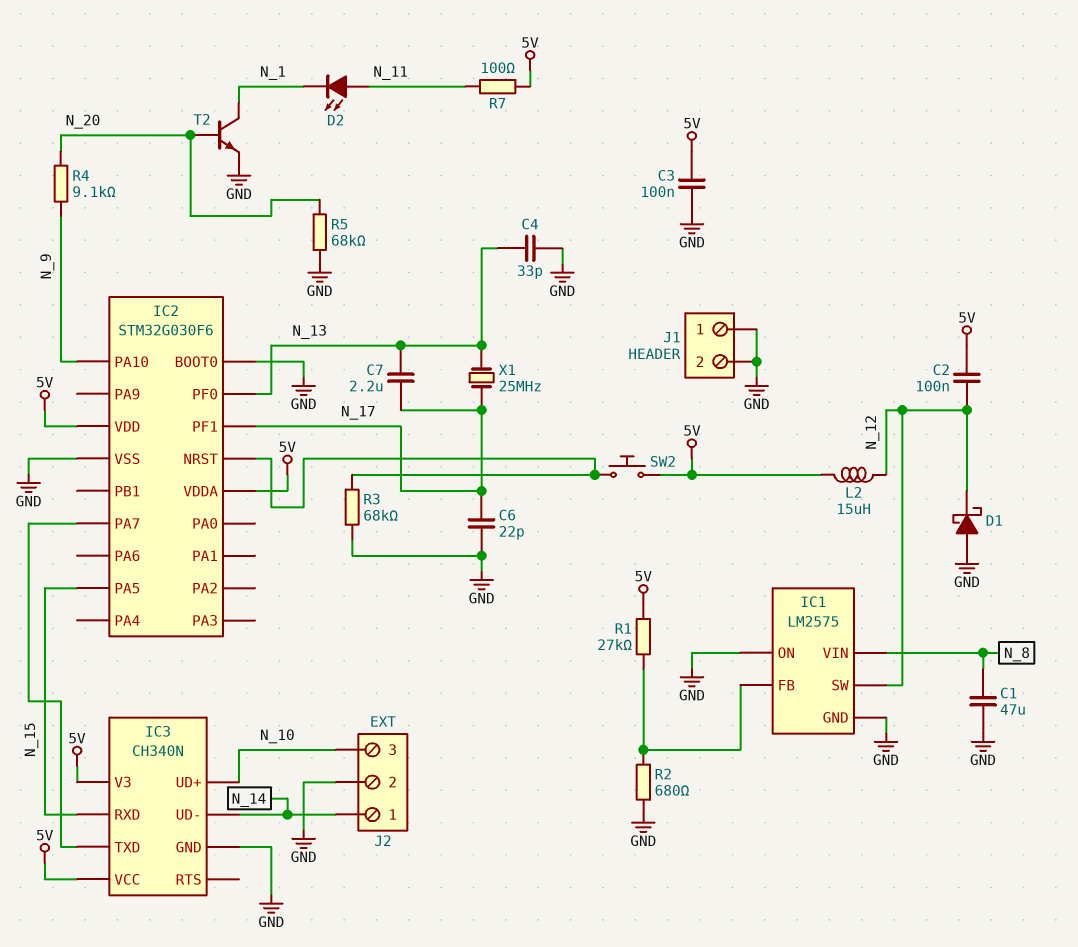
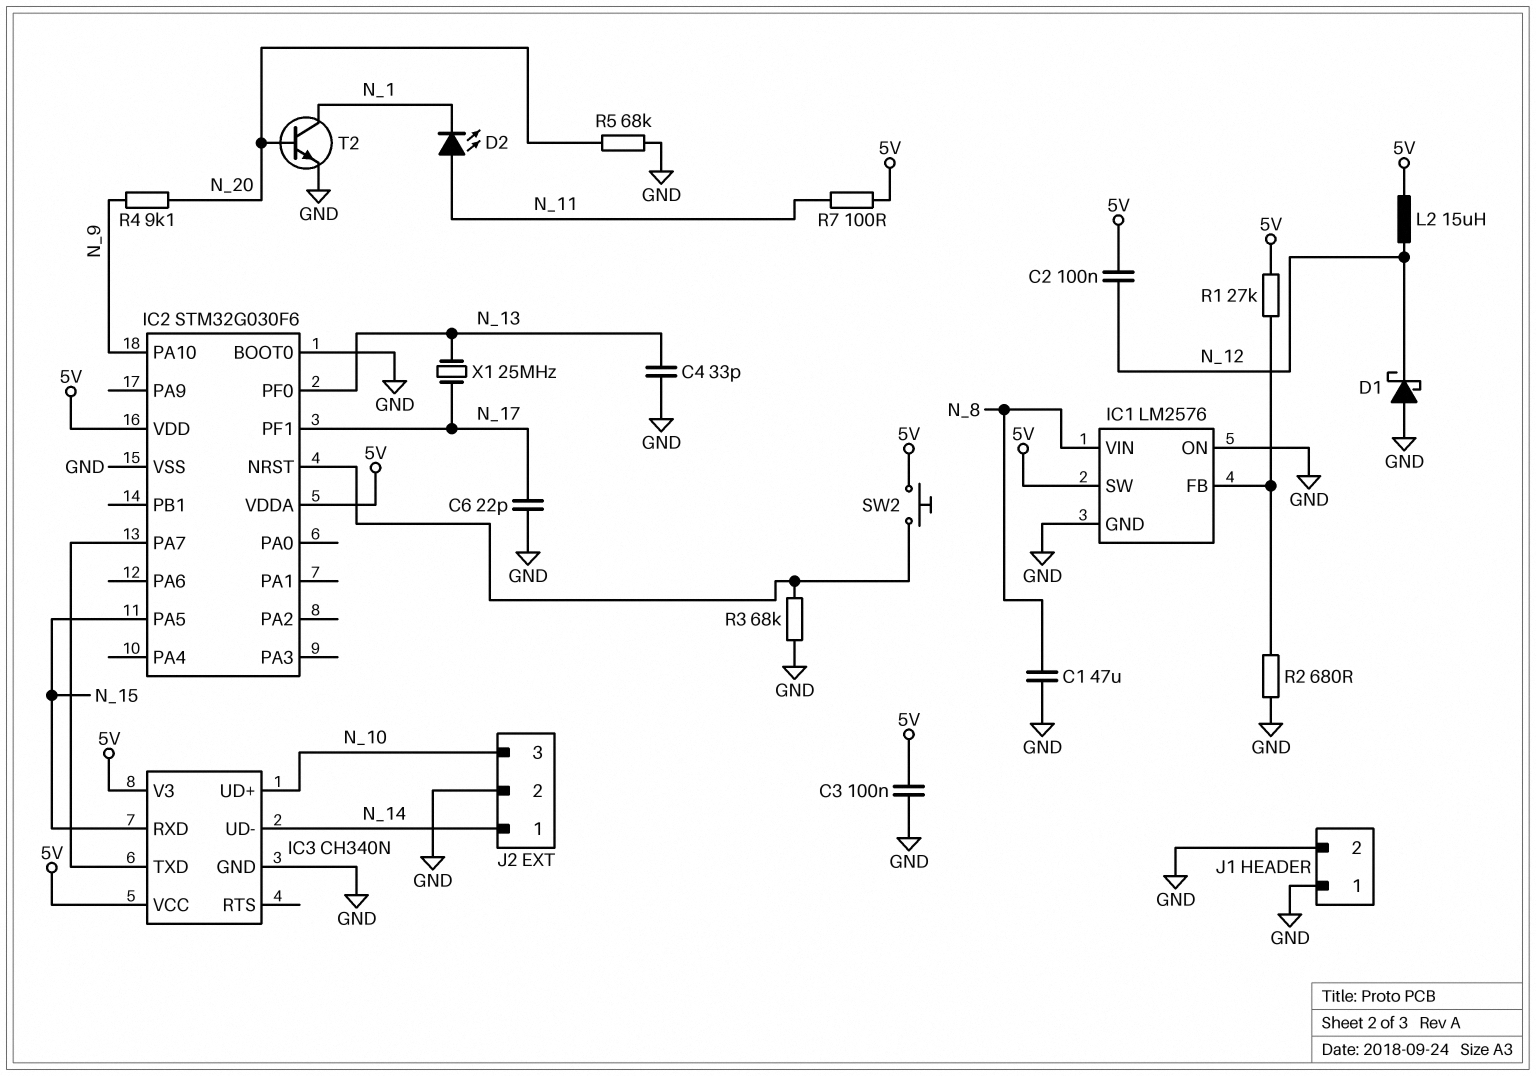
C7: 2.2uF (N_13, N_17) -> none
IC1: LM2575 -> LM2576
IC1 pin SW: N_12 -> 5V

